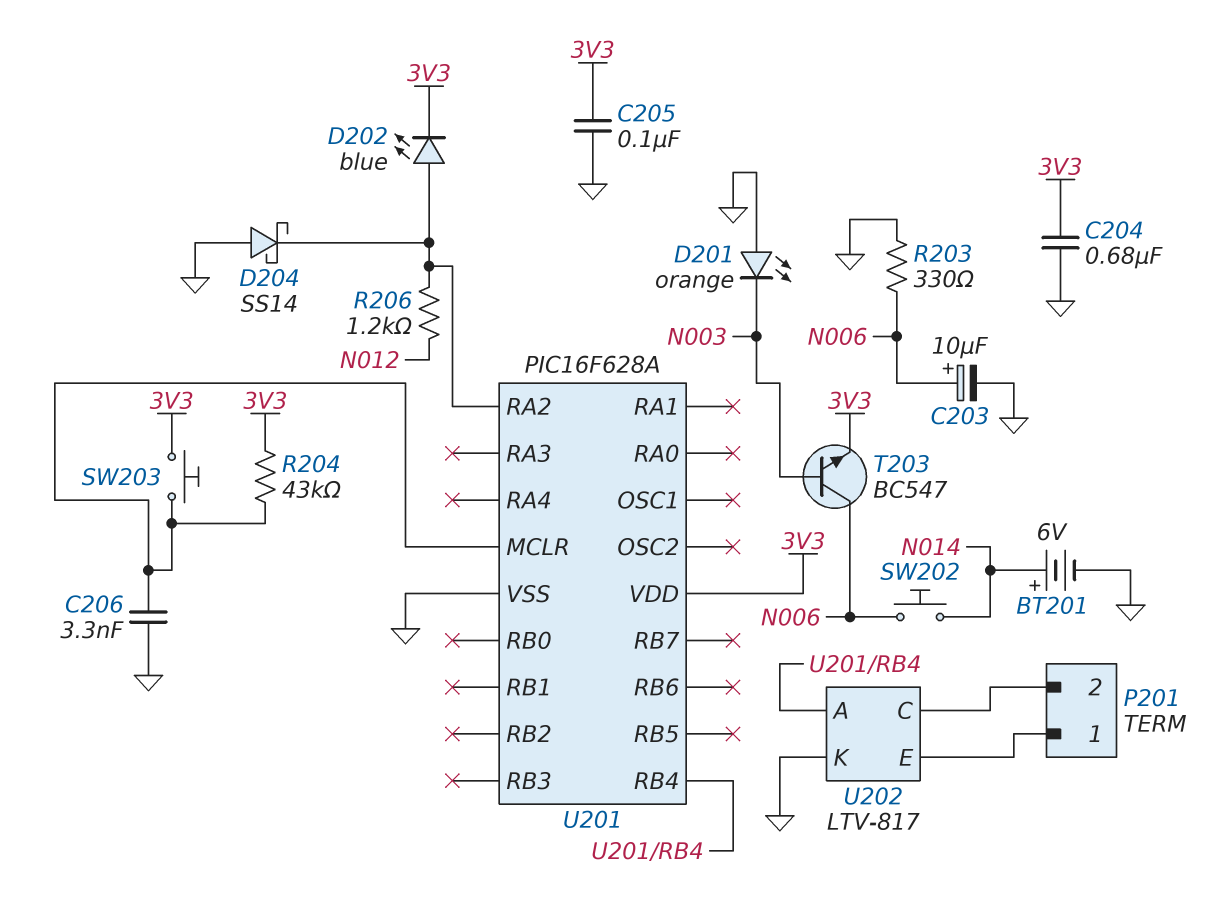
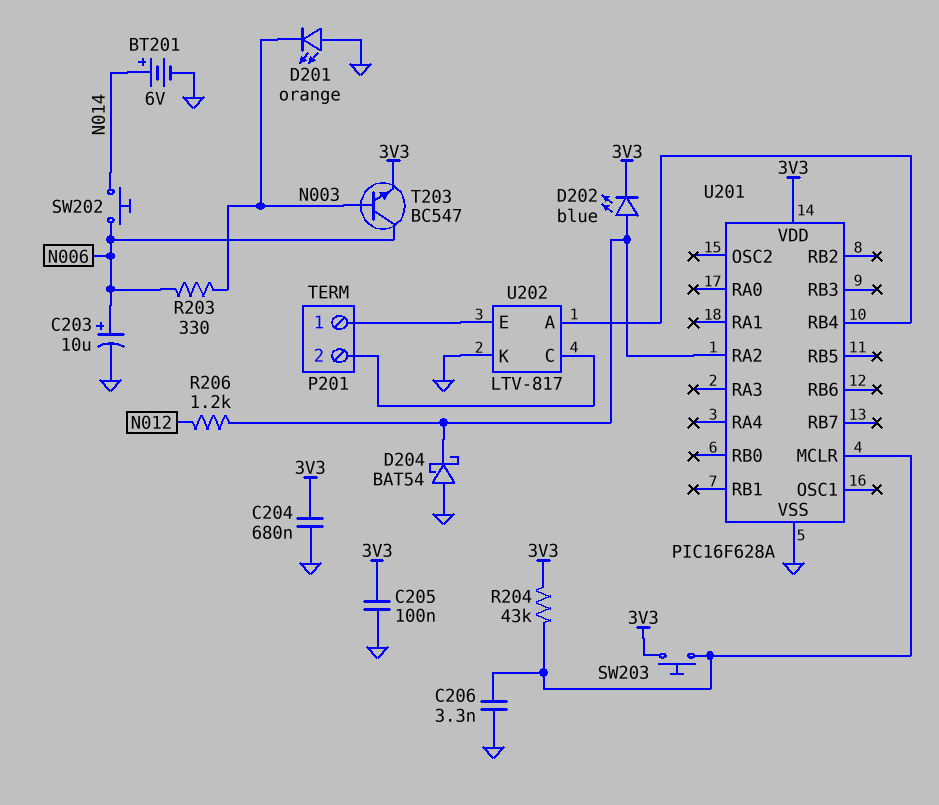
D204: schottky SS14 (A GND, K U201/RA2) -> schottky BAT54 (A GND, K U201/RA2)
R203: 330 (GND, N006) -> 330 (N003, N006)

